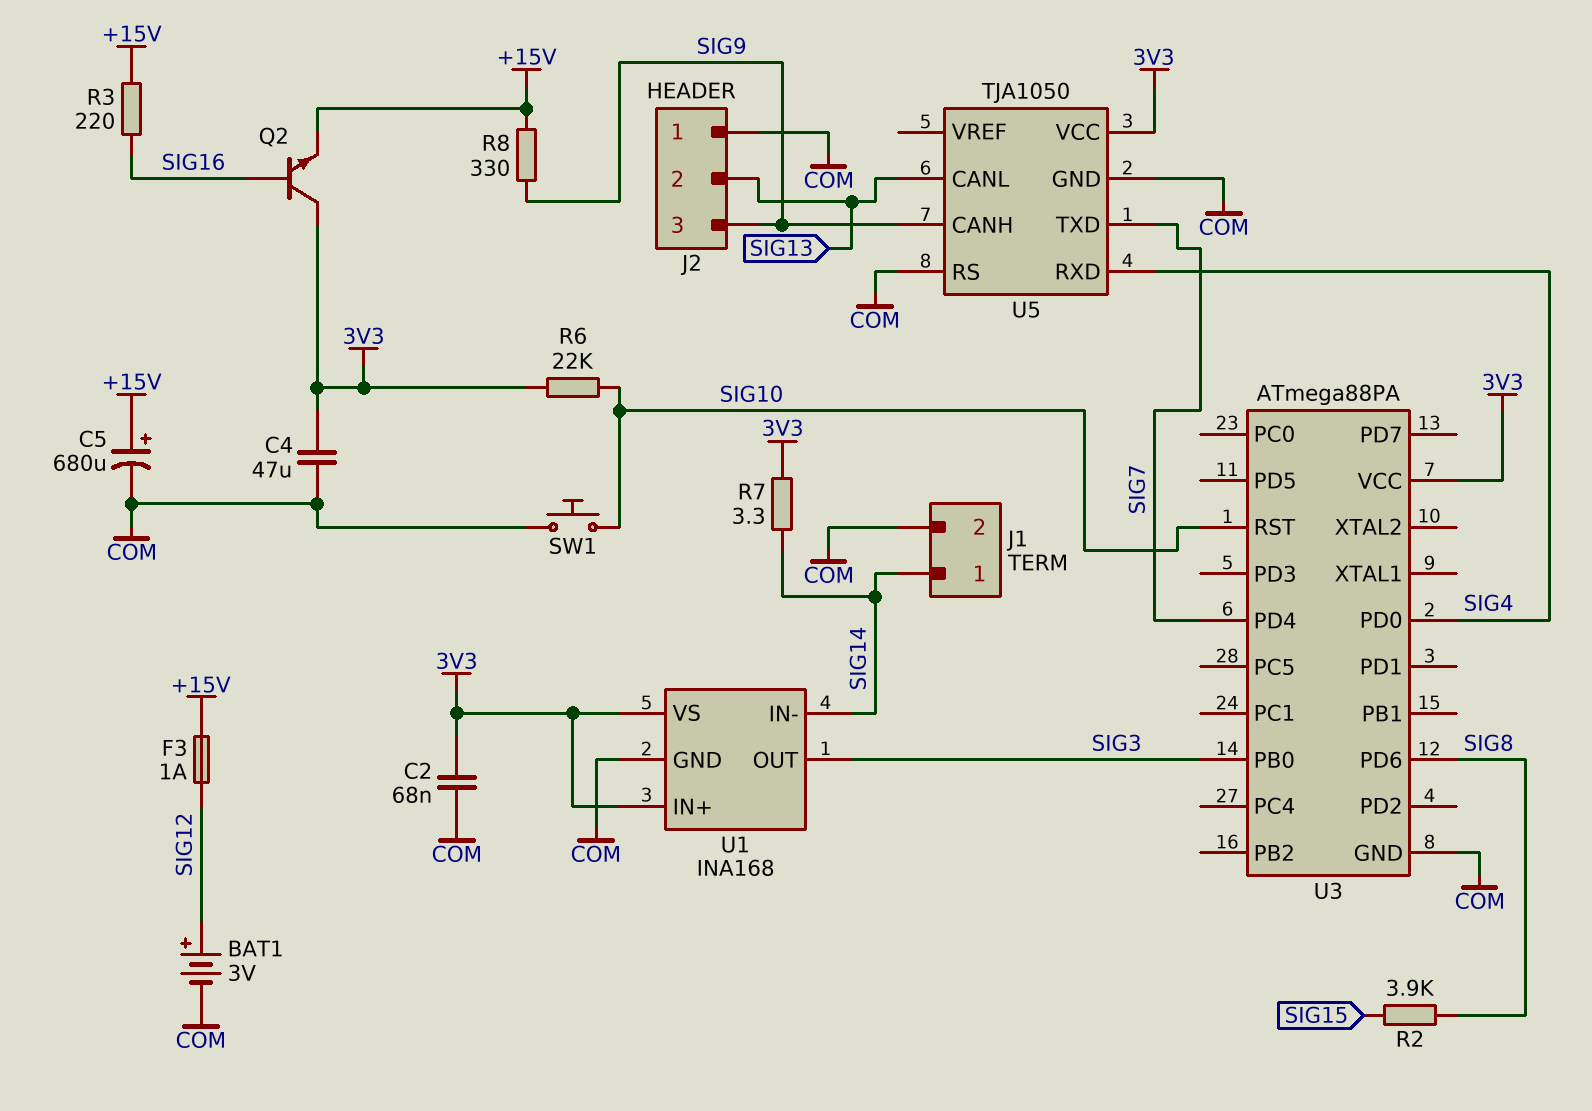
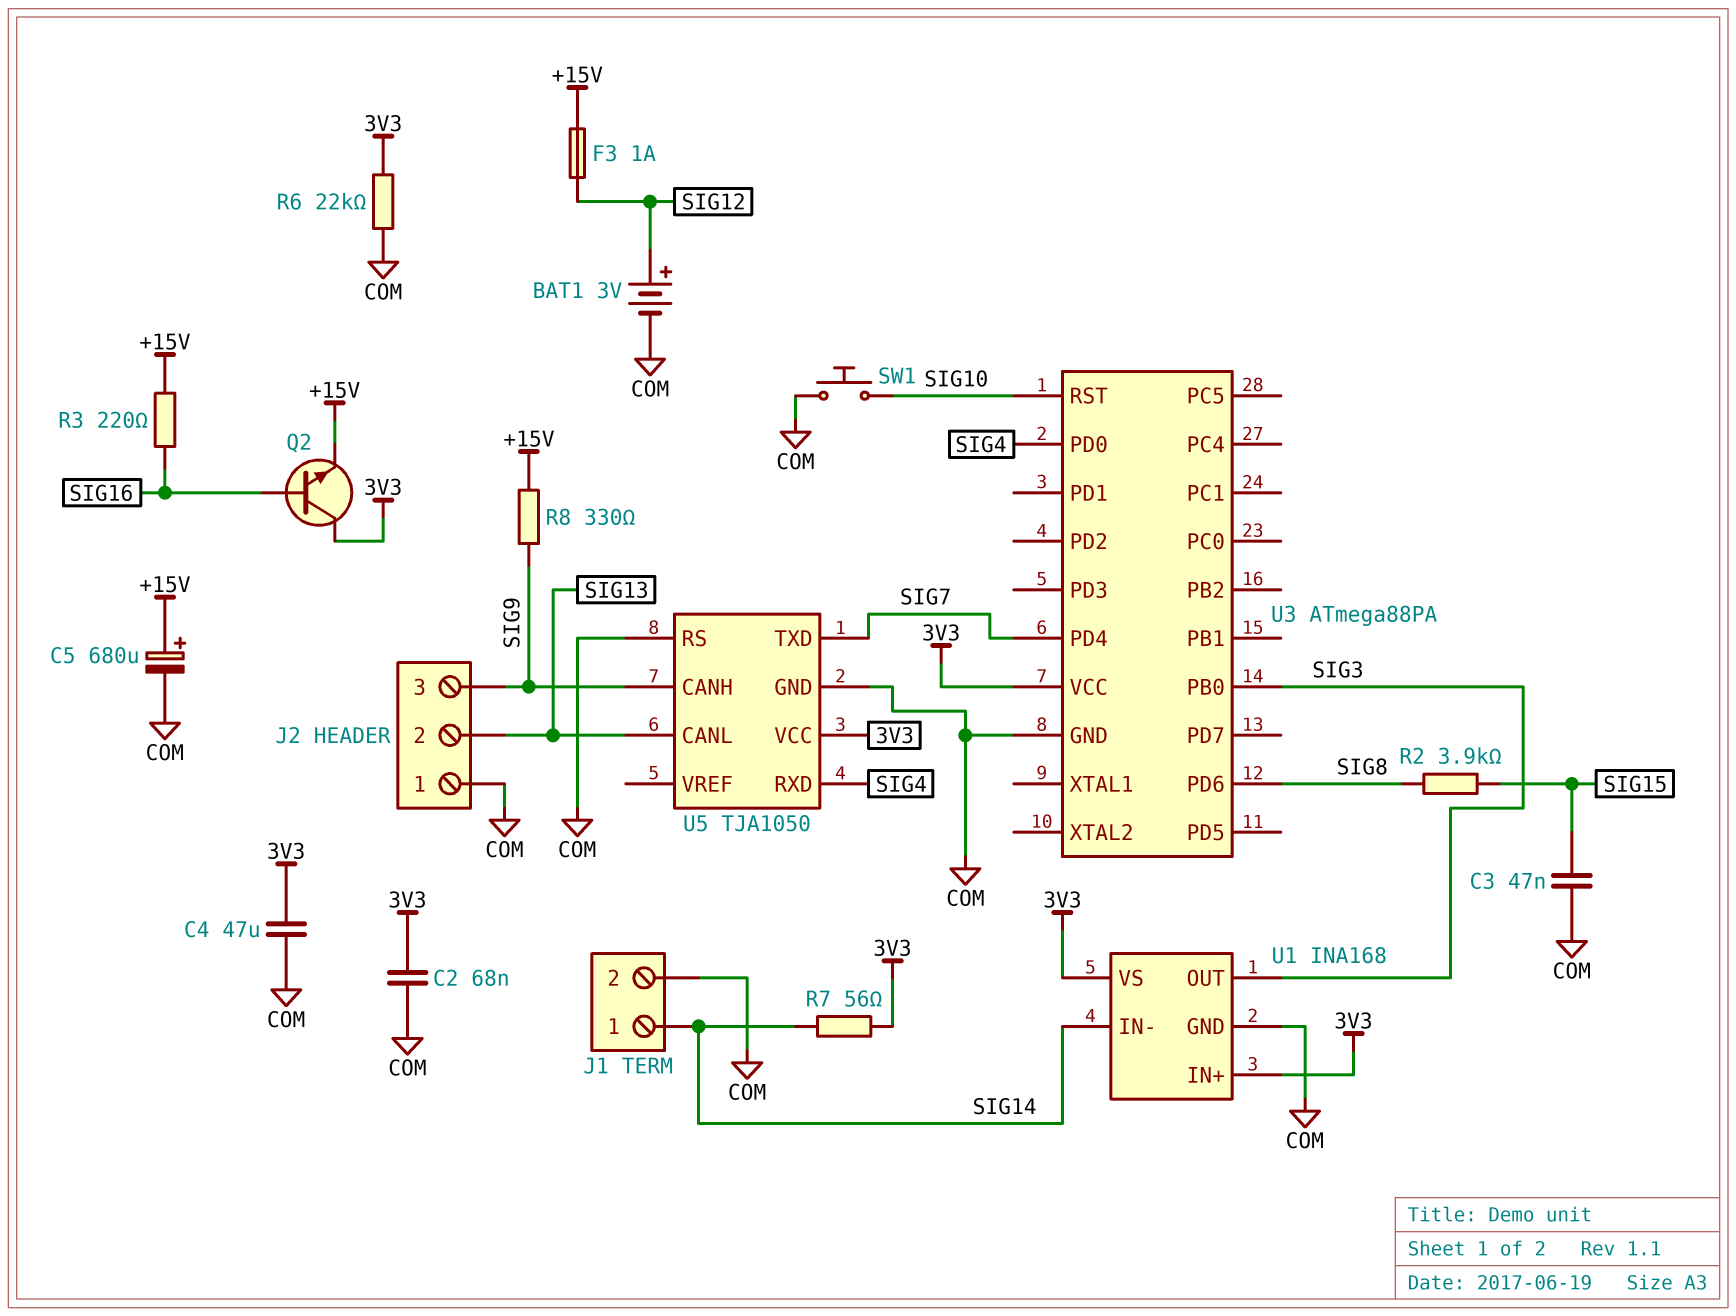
C3: none -> 47nF (COM, SIG15)
R6: 22k (3V3, SIG10) -> 22k (3V3, COM)
R7: 3.3 (3V3, SIG14) -> 56 (3V3, SIG14)

